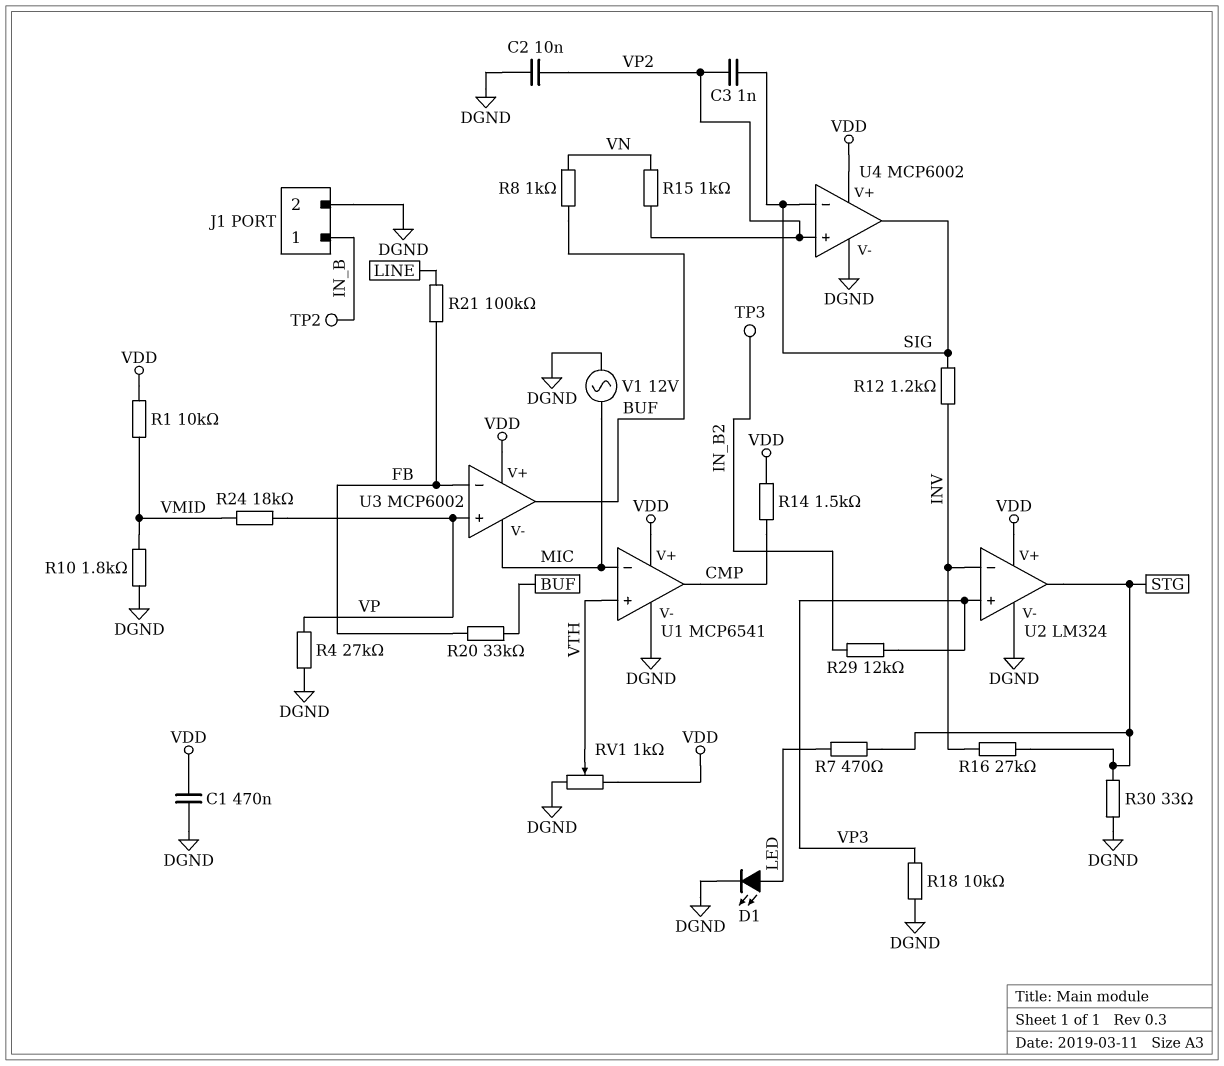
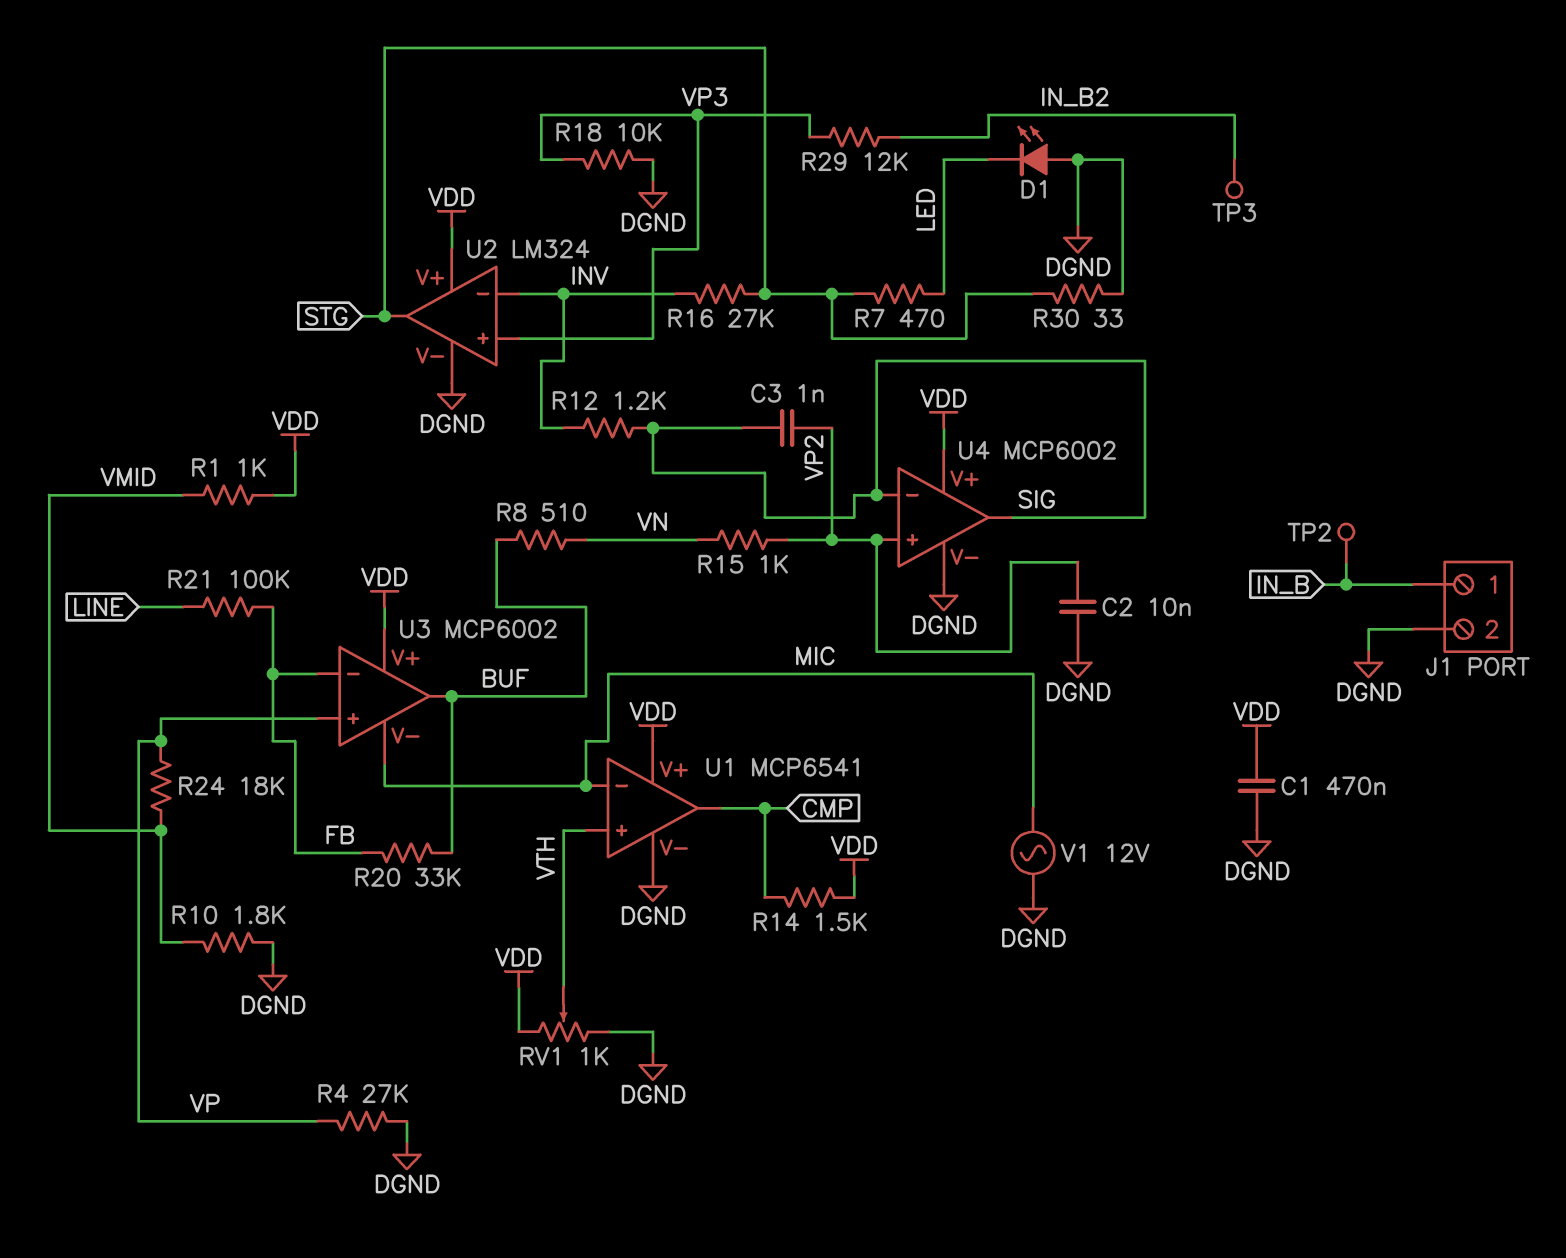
D1: LED (A LED, K DGND) -> LED (A DGND, K LED)
R1: 10k (VDD, VMID) -> 1k (VDD, VMID)
R8: 1k (BUF, VN) -> 510 (BUF, VN)

